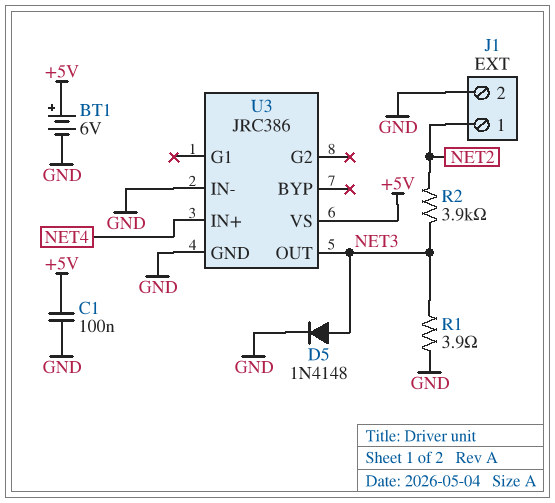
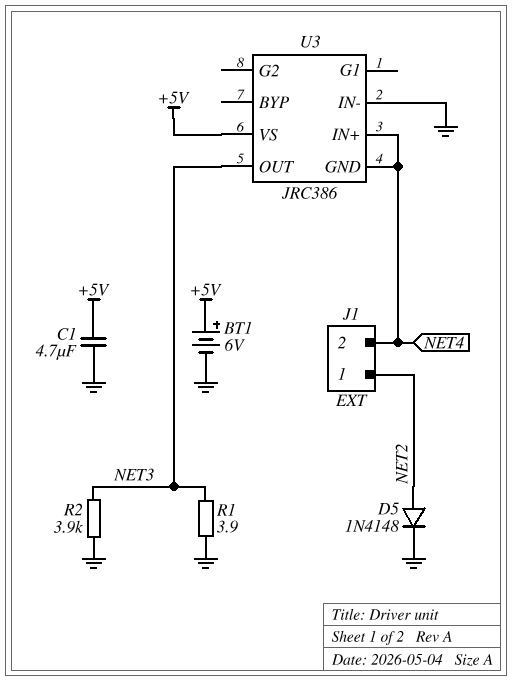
C1: 100nF (+5V, GND) -> 4.7uF (+5V, GND)
D5: diode 1N4148 (A NET3, K GND) -> diode 1N4148 (A NET2, K GND)
J1 pin 2: GND -> NET4
R2: 3.9k (NET2, NET3) -> 3.9k (GND, NET3)
U3 pin GND: GND -> NET4

